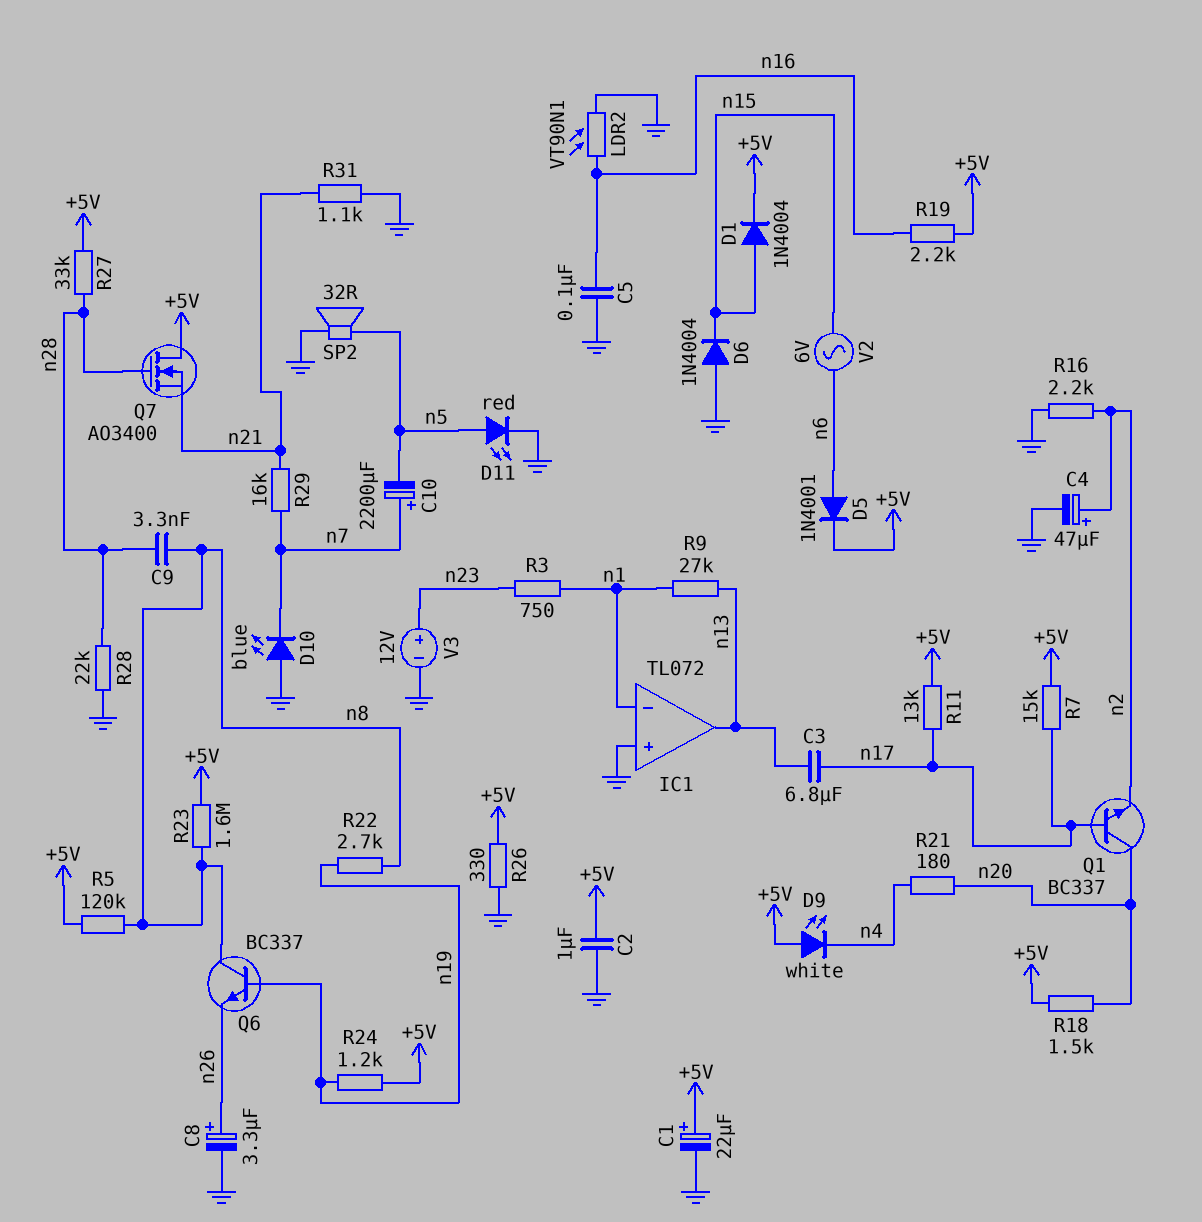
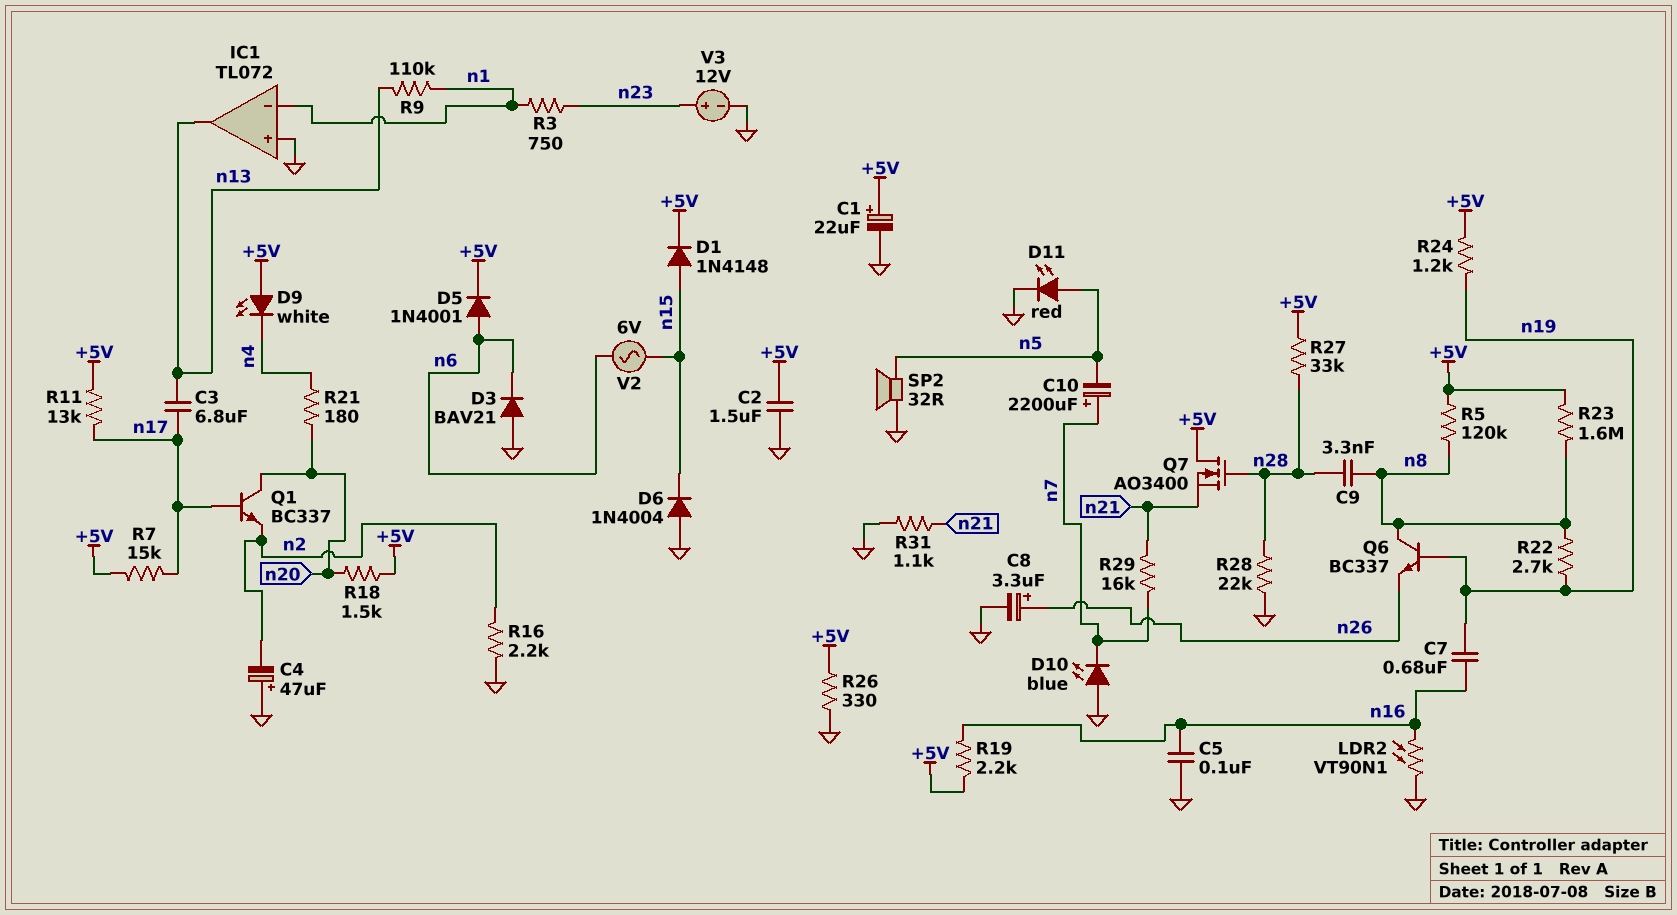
C2: 1uF (+5V, GND) -> 1.5uF (+5V, GND)
C4: 47uF (plus n2, minus GND) -> 47uF (plus GND, minus n2)
C7: none -> 680nF (n16, n19)
D1: diode 1N4004 (A n15, K +5V) -> diode 1N4148 (A n15, K +5V)
D3: none -> diode BAV21 (A GND, K n6)
R9: 27k (n1, n13) -> 110k (n1, n13)

